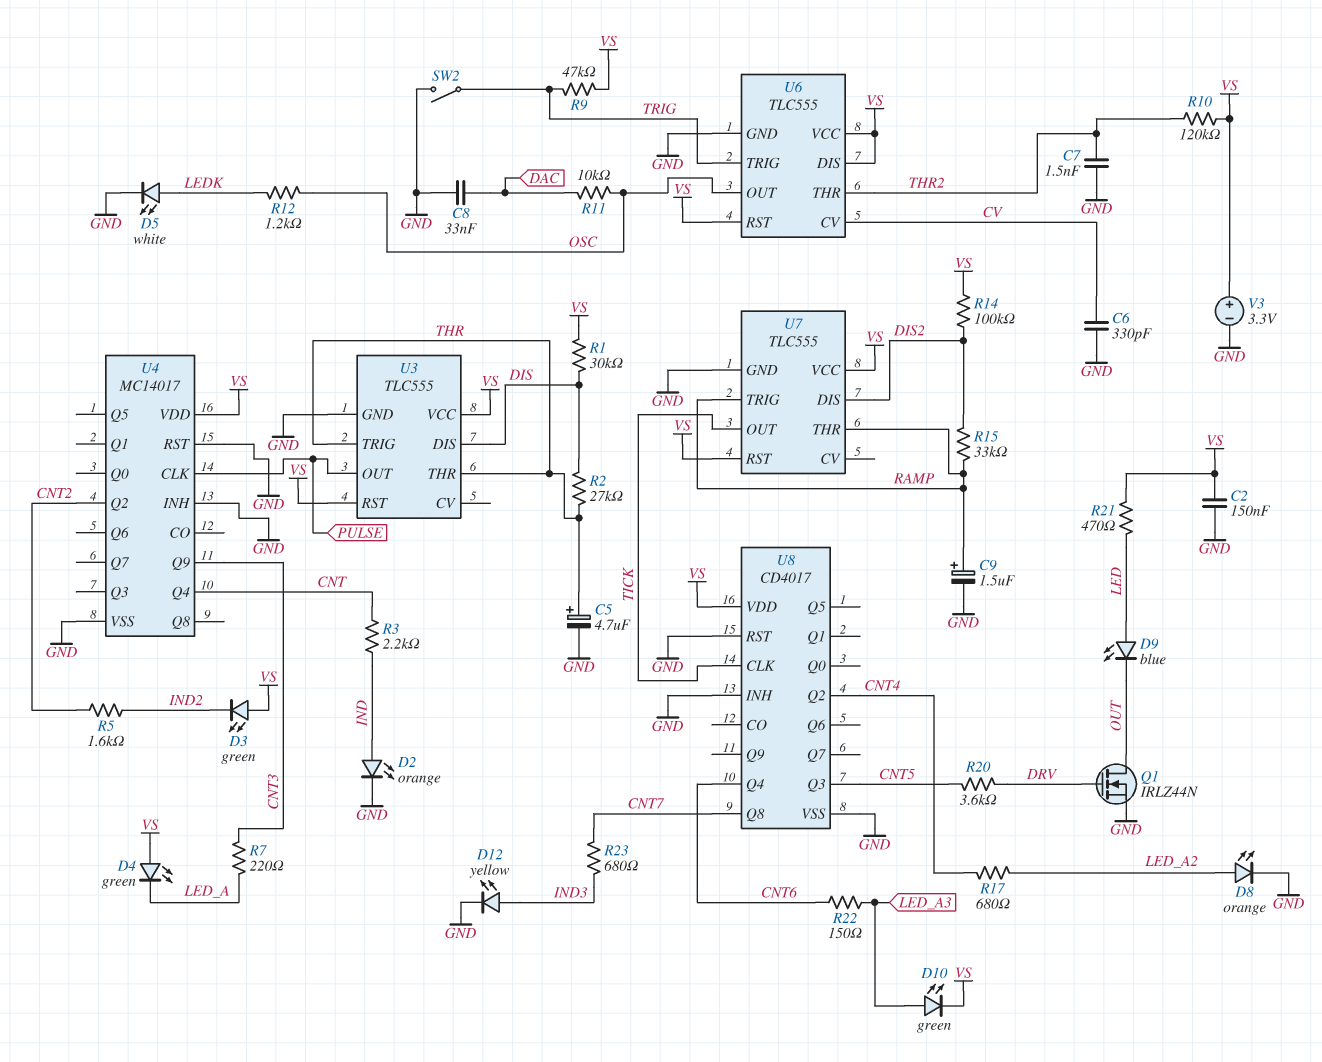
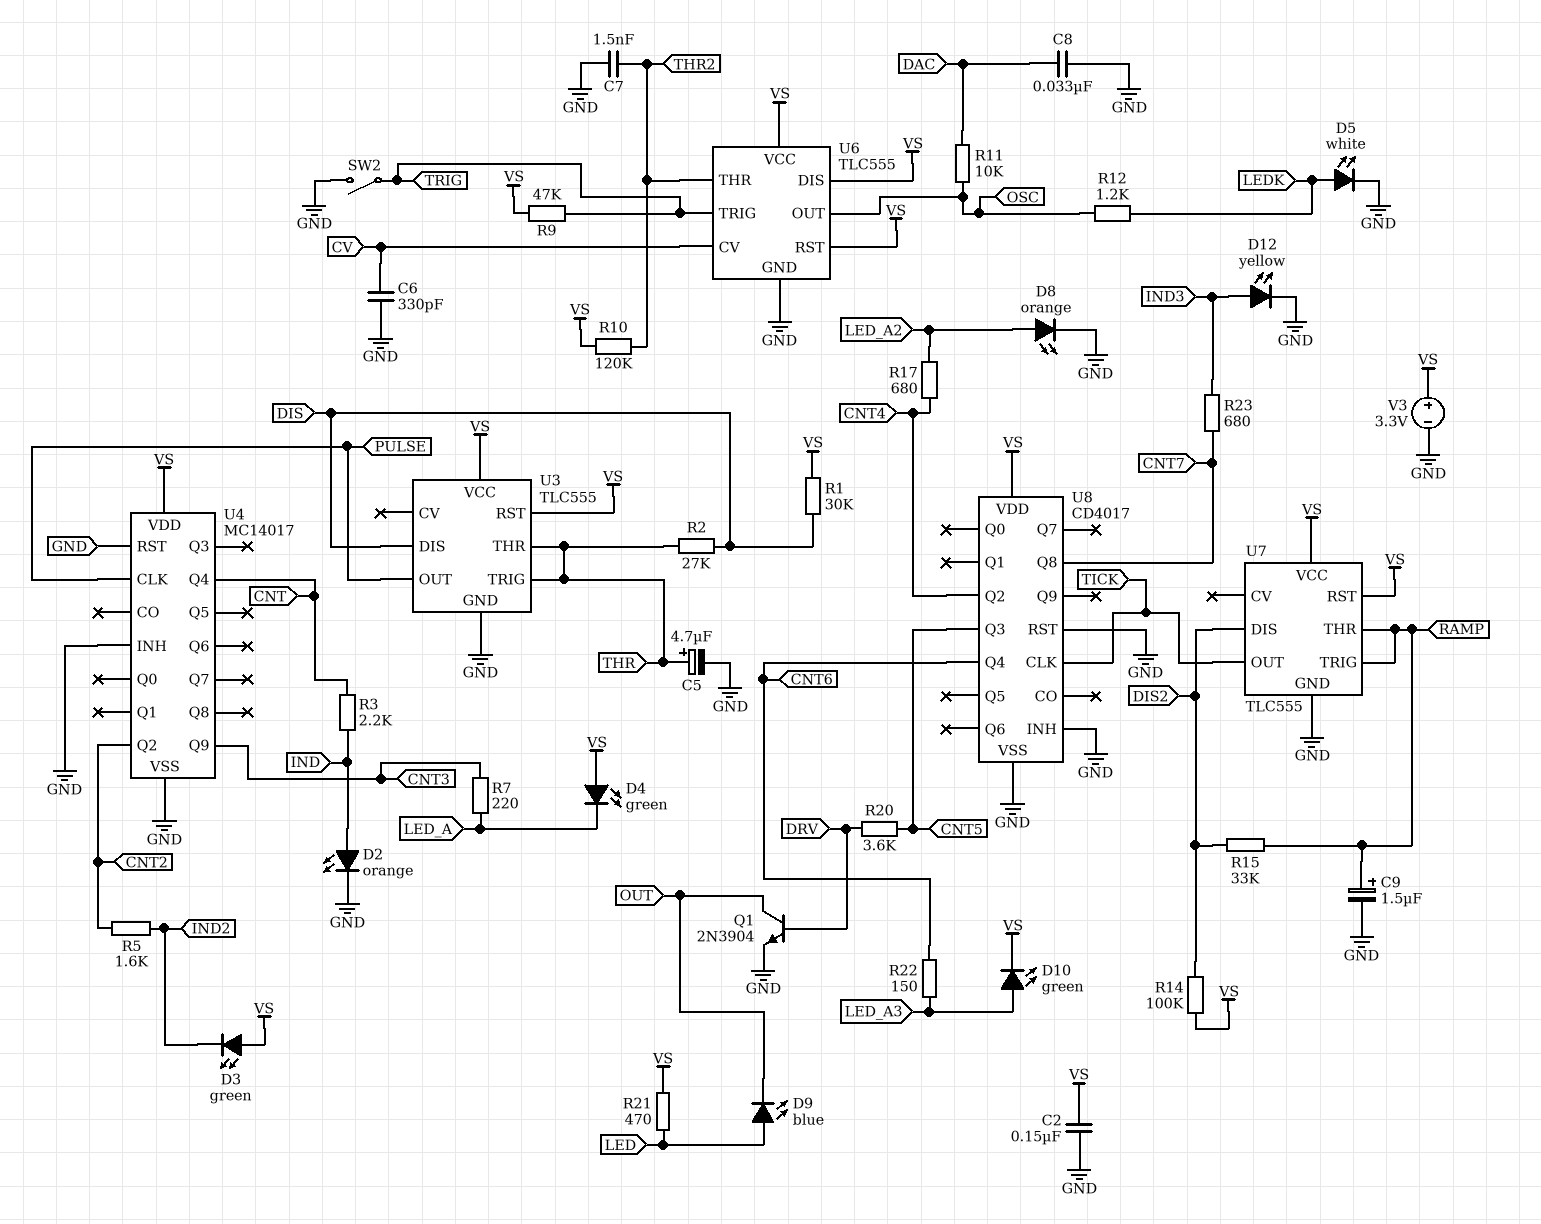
Q1: NMOS IRLZ44N (G DRV, D OUT, S GND) -> NPN 2N3904 (B DRV, C OUT, E GND)

